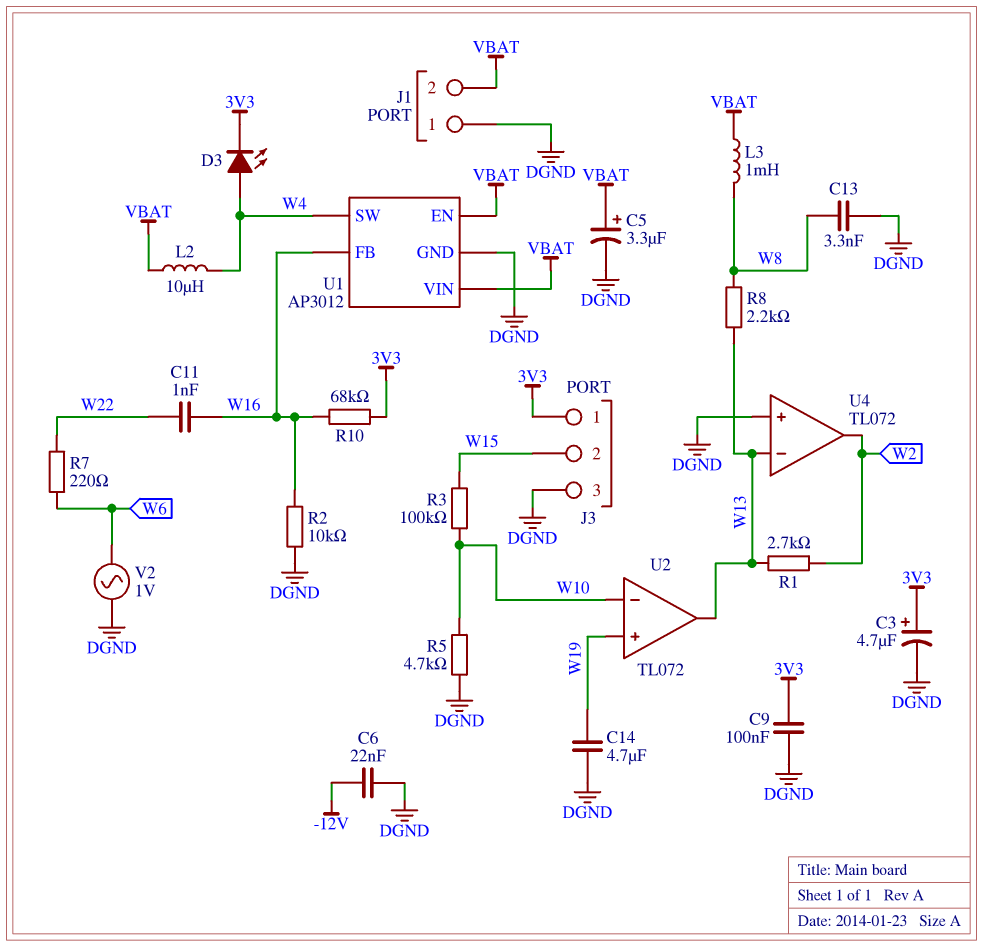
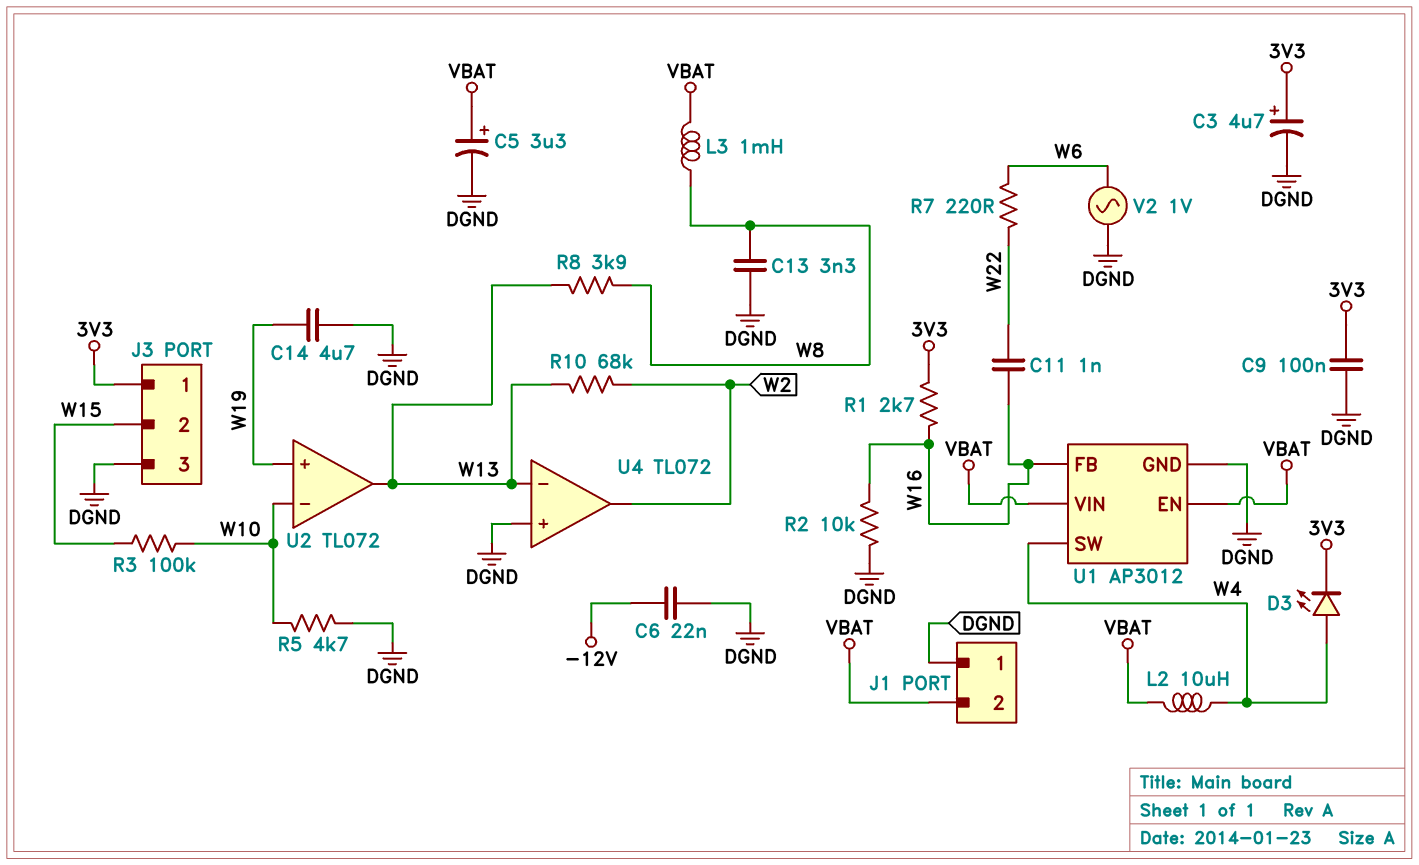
R1: 2.7k (W2, W13) -> 2.7k (3V3, W16)
R8: 2.2k (W8, W13) -> 3.9k (W8, W13)
R10: 68k (3V3, W16) -> 68k (W2, W13)

